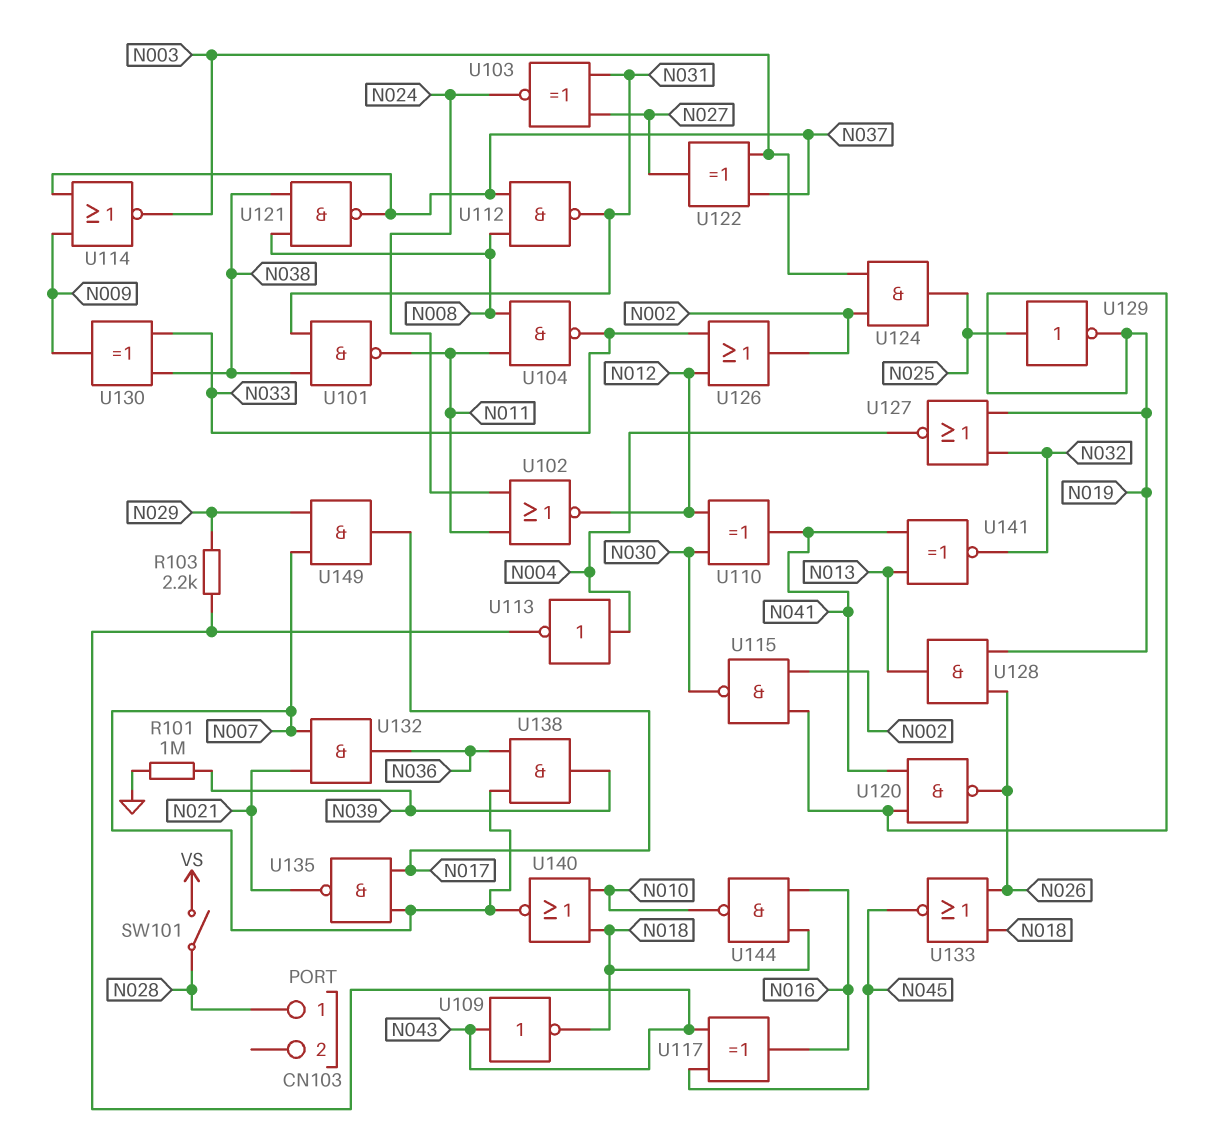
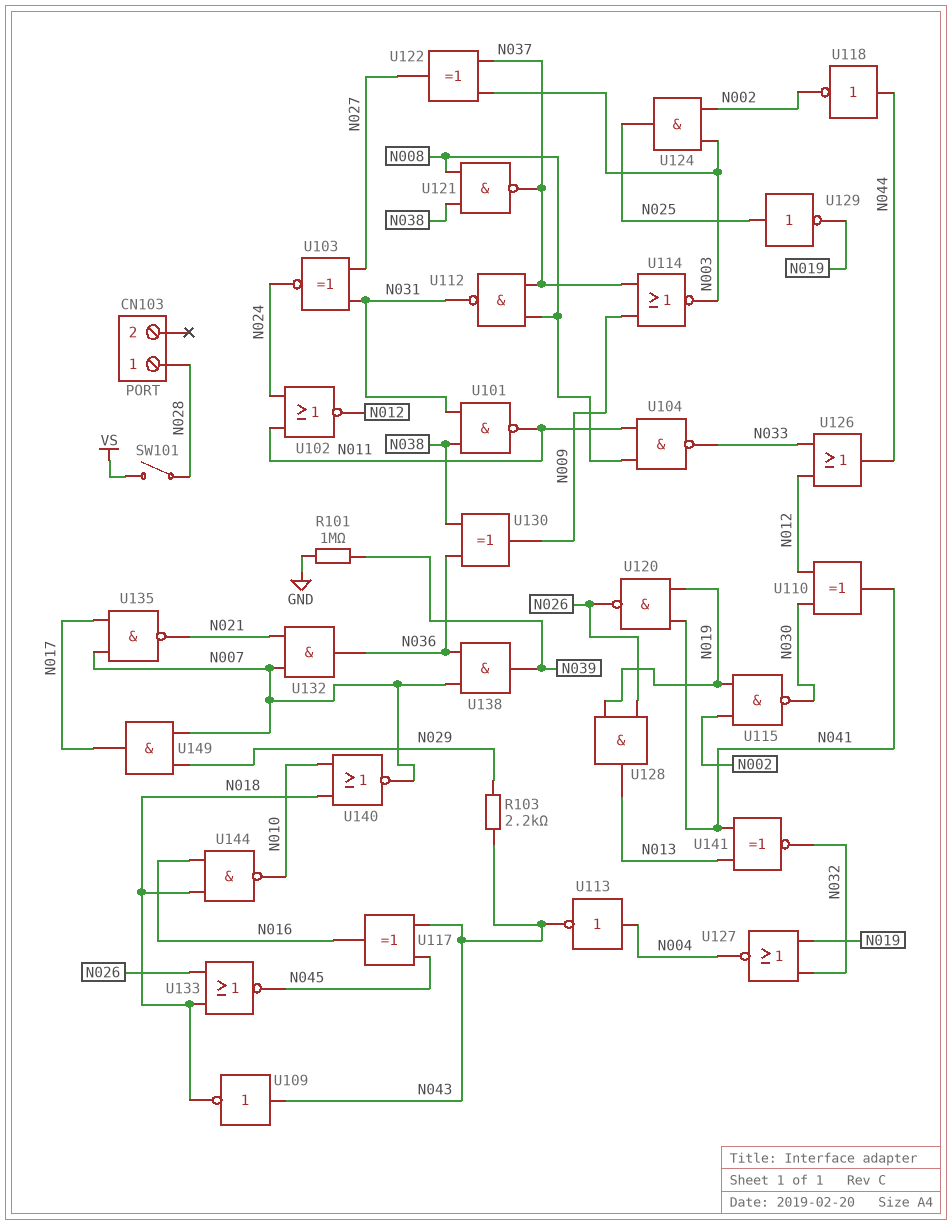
U118: none -> NOT (in N044, out N002)
U126: OR (in N012, in N033, out N002) -> OR (in N012, in N033, out N044)
U130: XOR (in N033, in N038, out N009) -> XOR (in N036, in N038, out N009)

